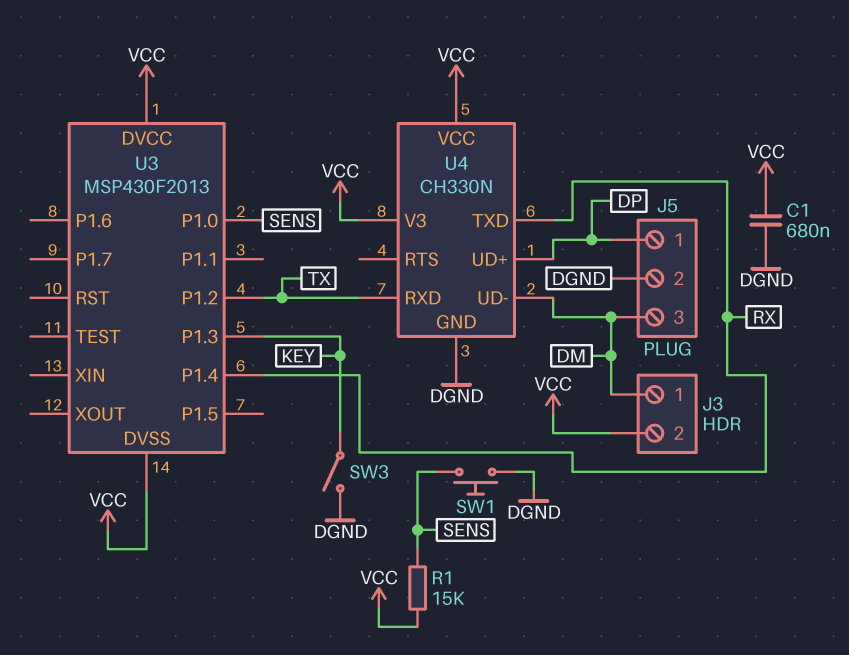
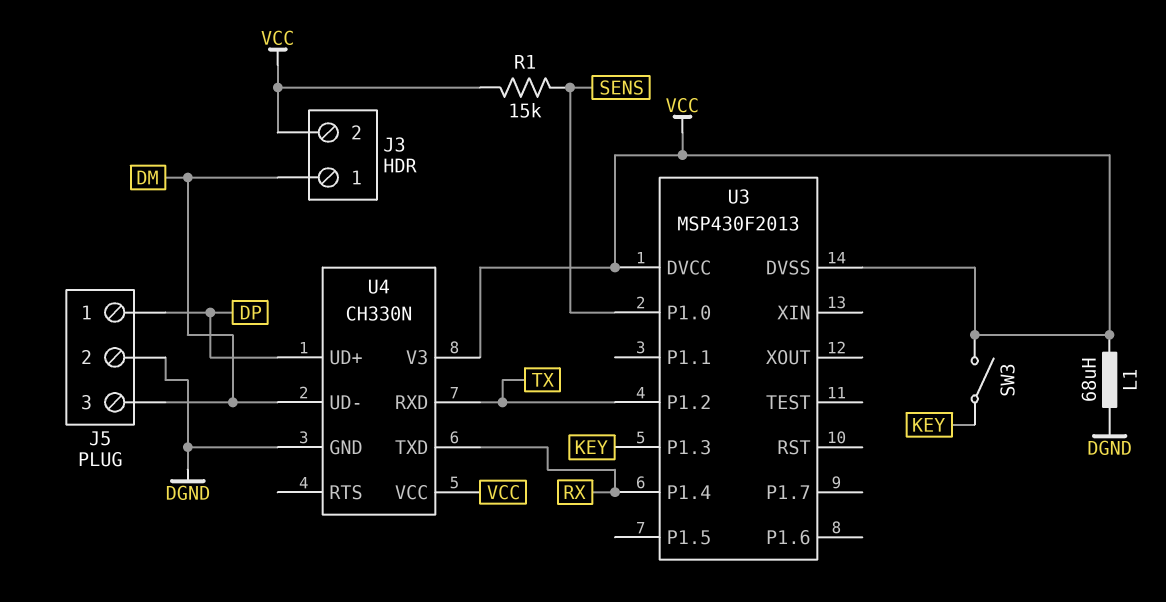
C1: 680nF (DGND, VCC) -> none
L1: none -> 68uH (DGND, VCC)
SW1: button (DGND, SENS) -> none
SW3: switch (DGND, KEY) -> switch (KEY, VCC)

